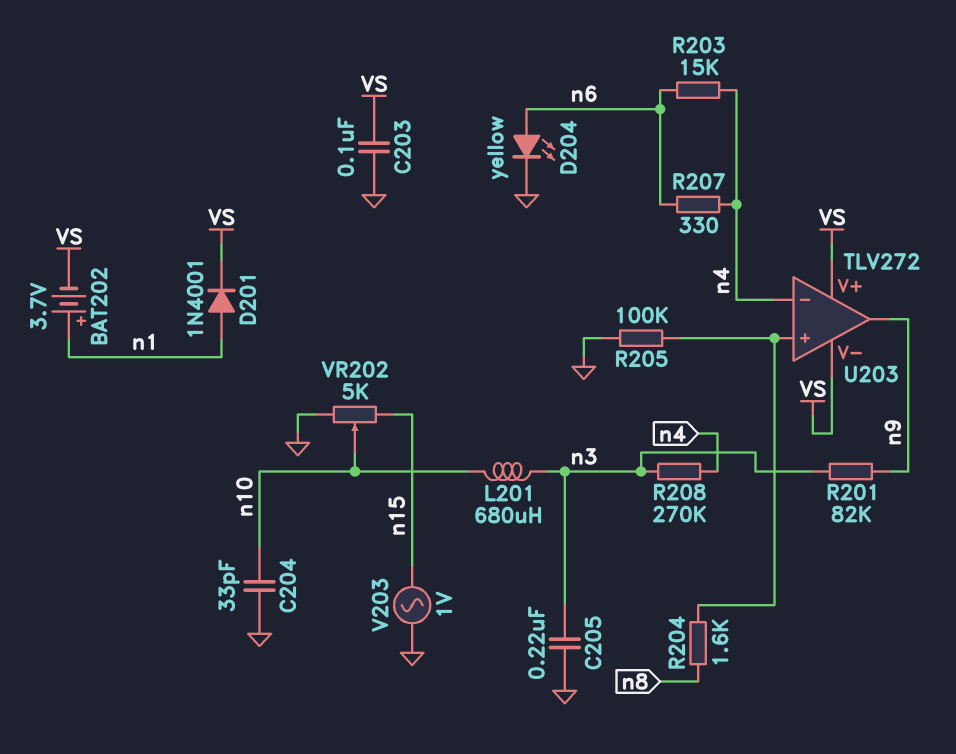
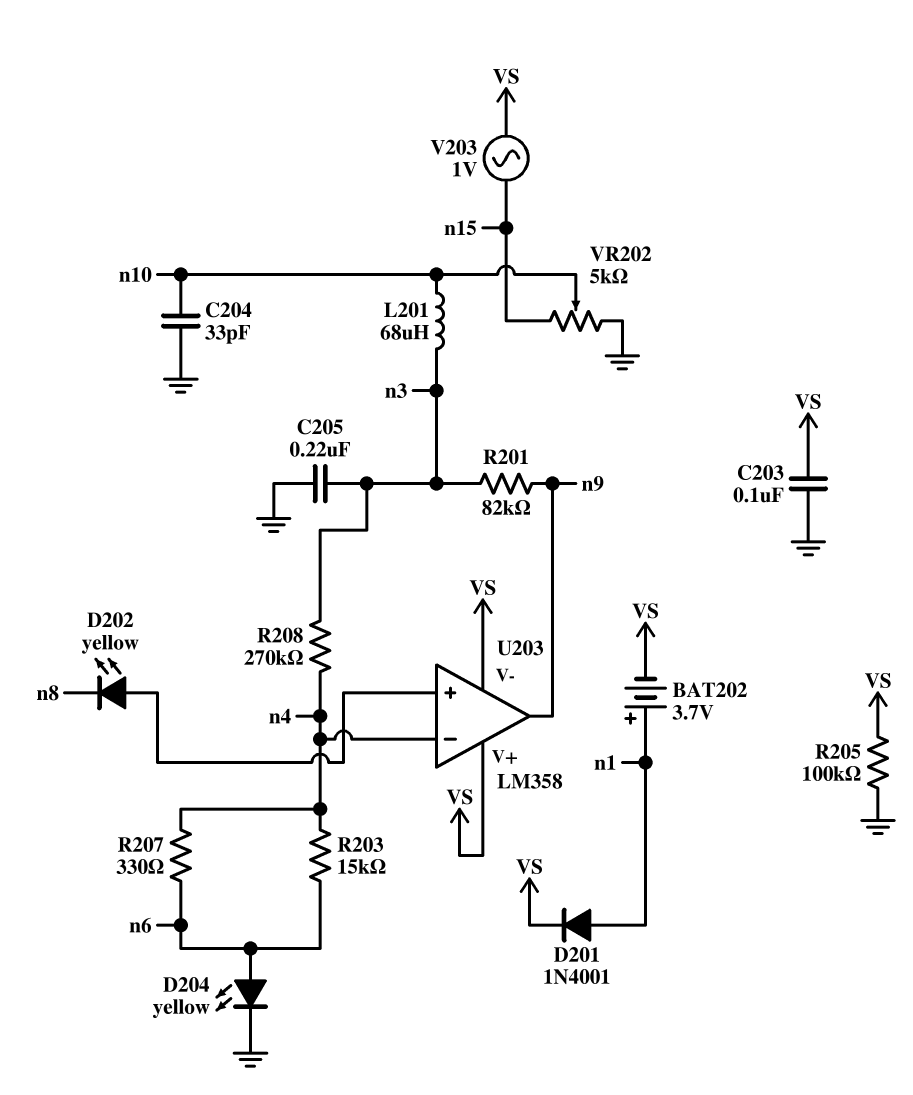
D202: none -> LED yellow (A U203/in+, K n8)
L201: 680uH (n3, n10) -> 68uH (n3, n10)
R204: 1.6k (U203/in+, n8) -> none
R205: 100k (GND, U203/in+) -> 100k (GND, VS)
U203: TLV272 -> LM358
V203: AC 1V (GND, n15) -> AC 1V (VS, n15)

